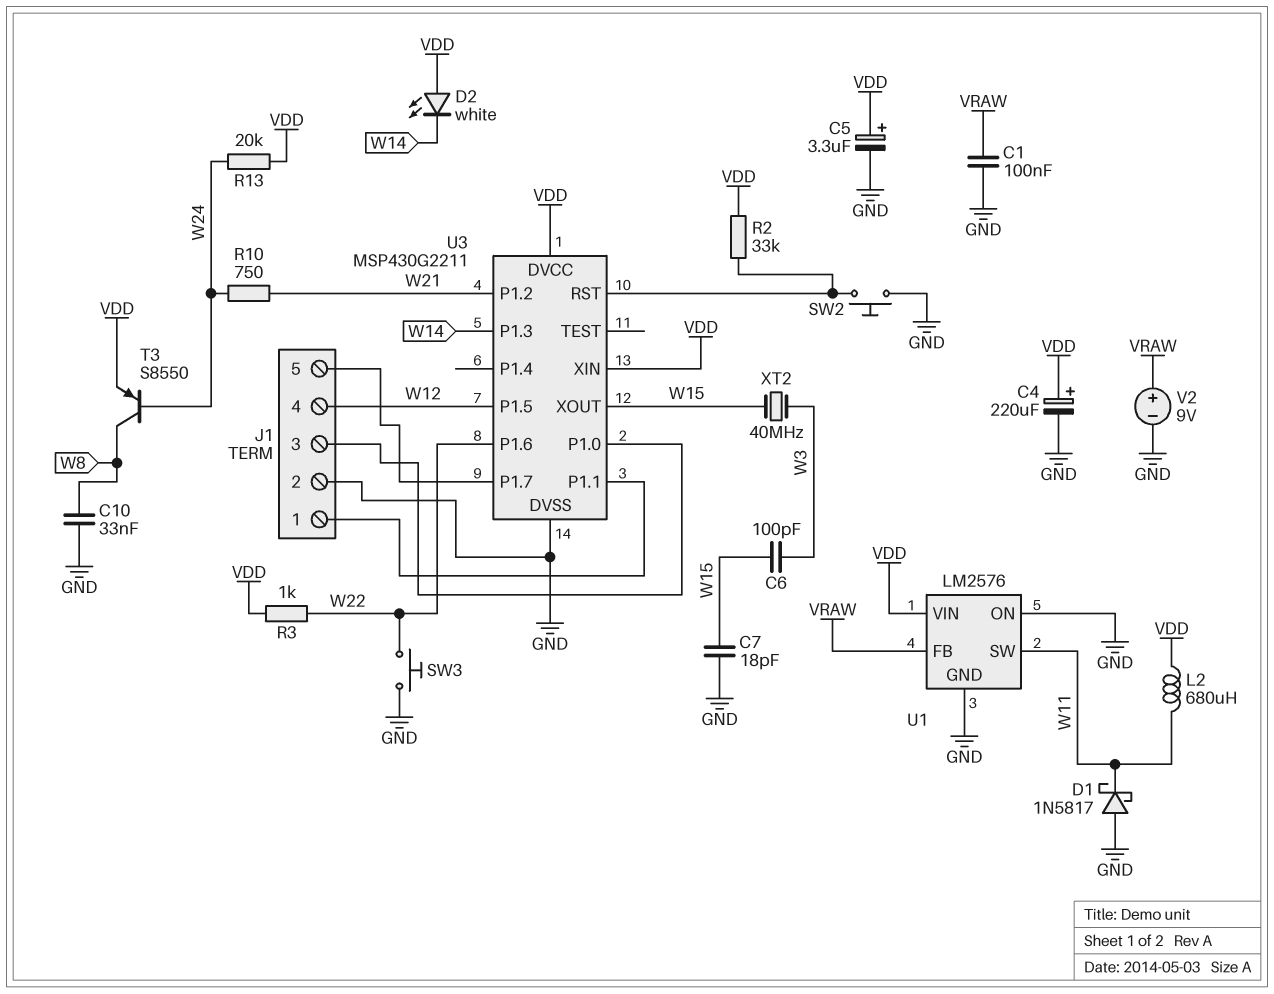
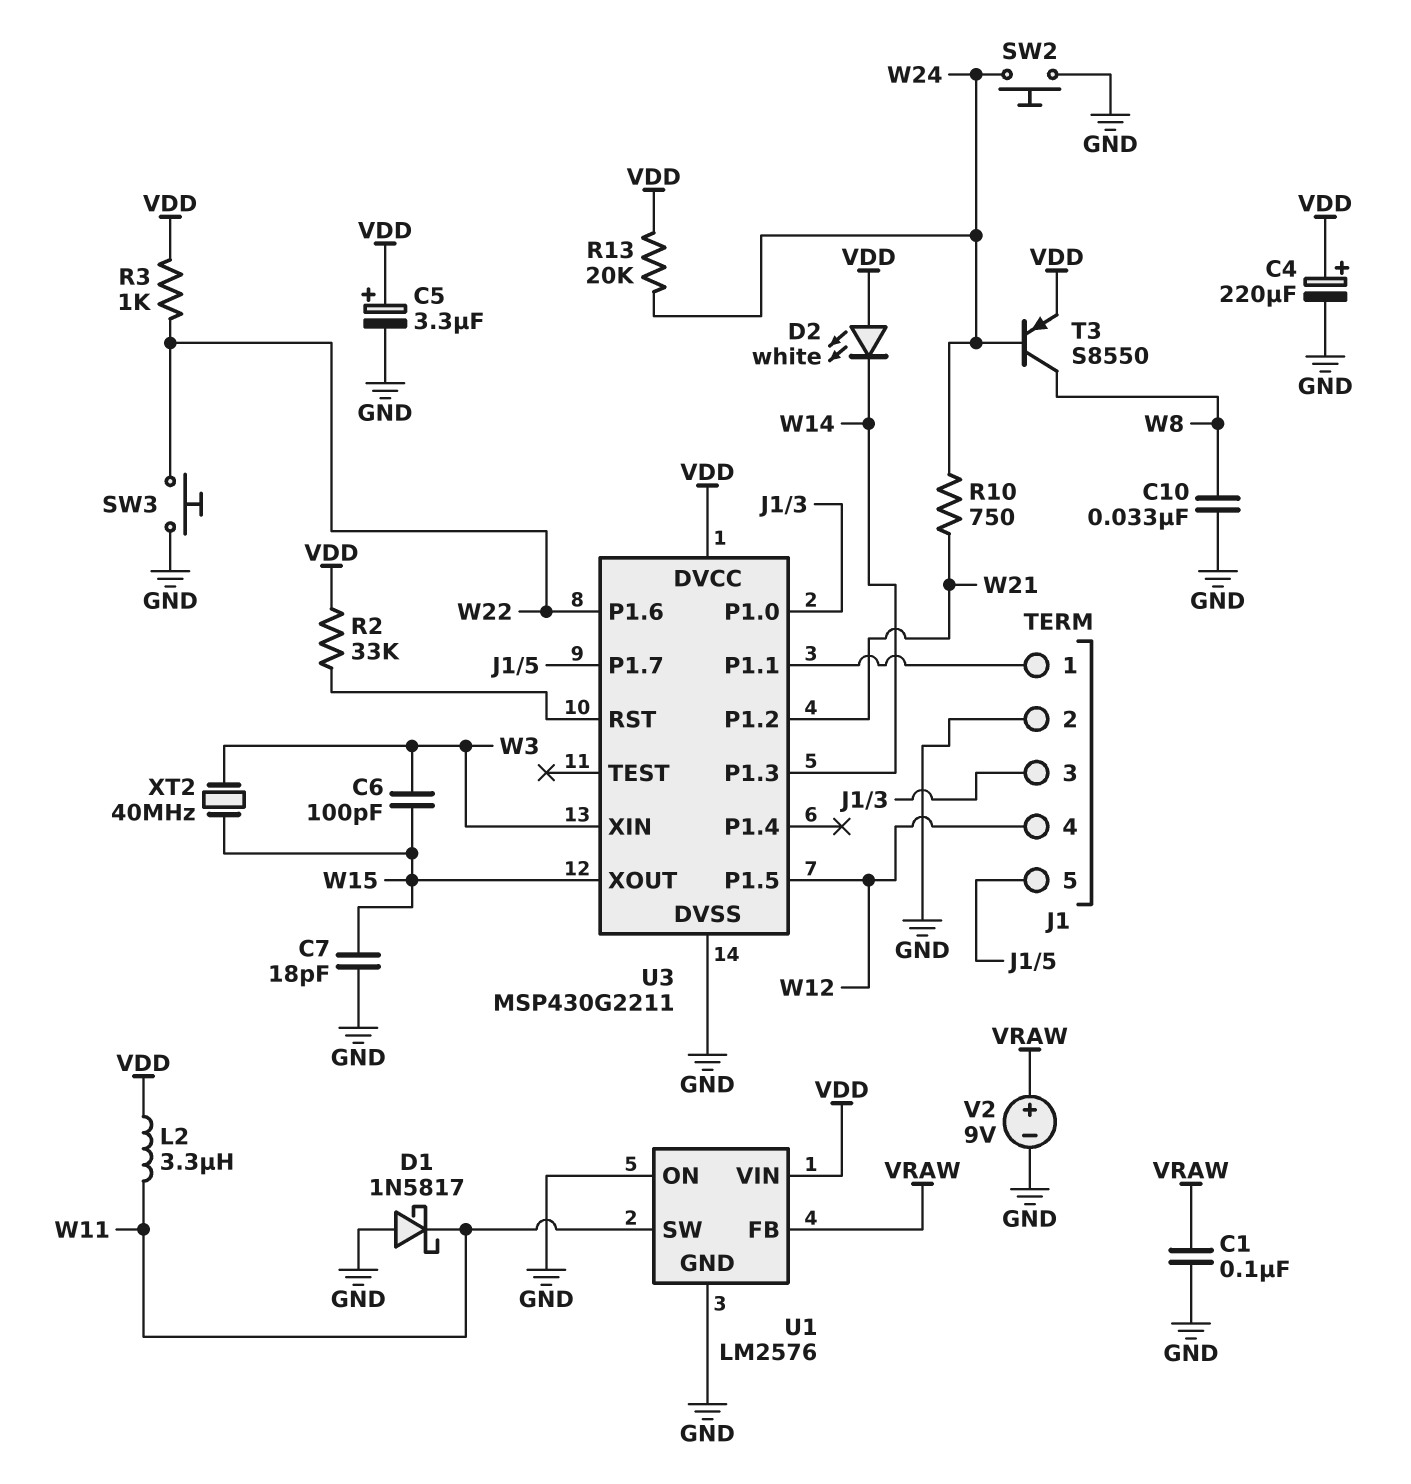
L2: 680uH (VDD, W11) -> 3.3uH (VDD, W11)
SW2: button (GND, U3/RST) -> button (GND, W24)
U3 pin XIN: VDD -> W3

